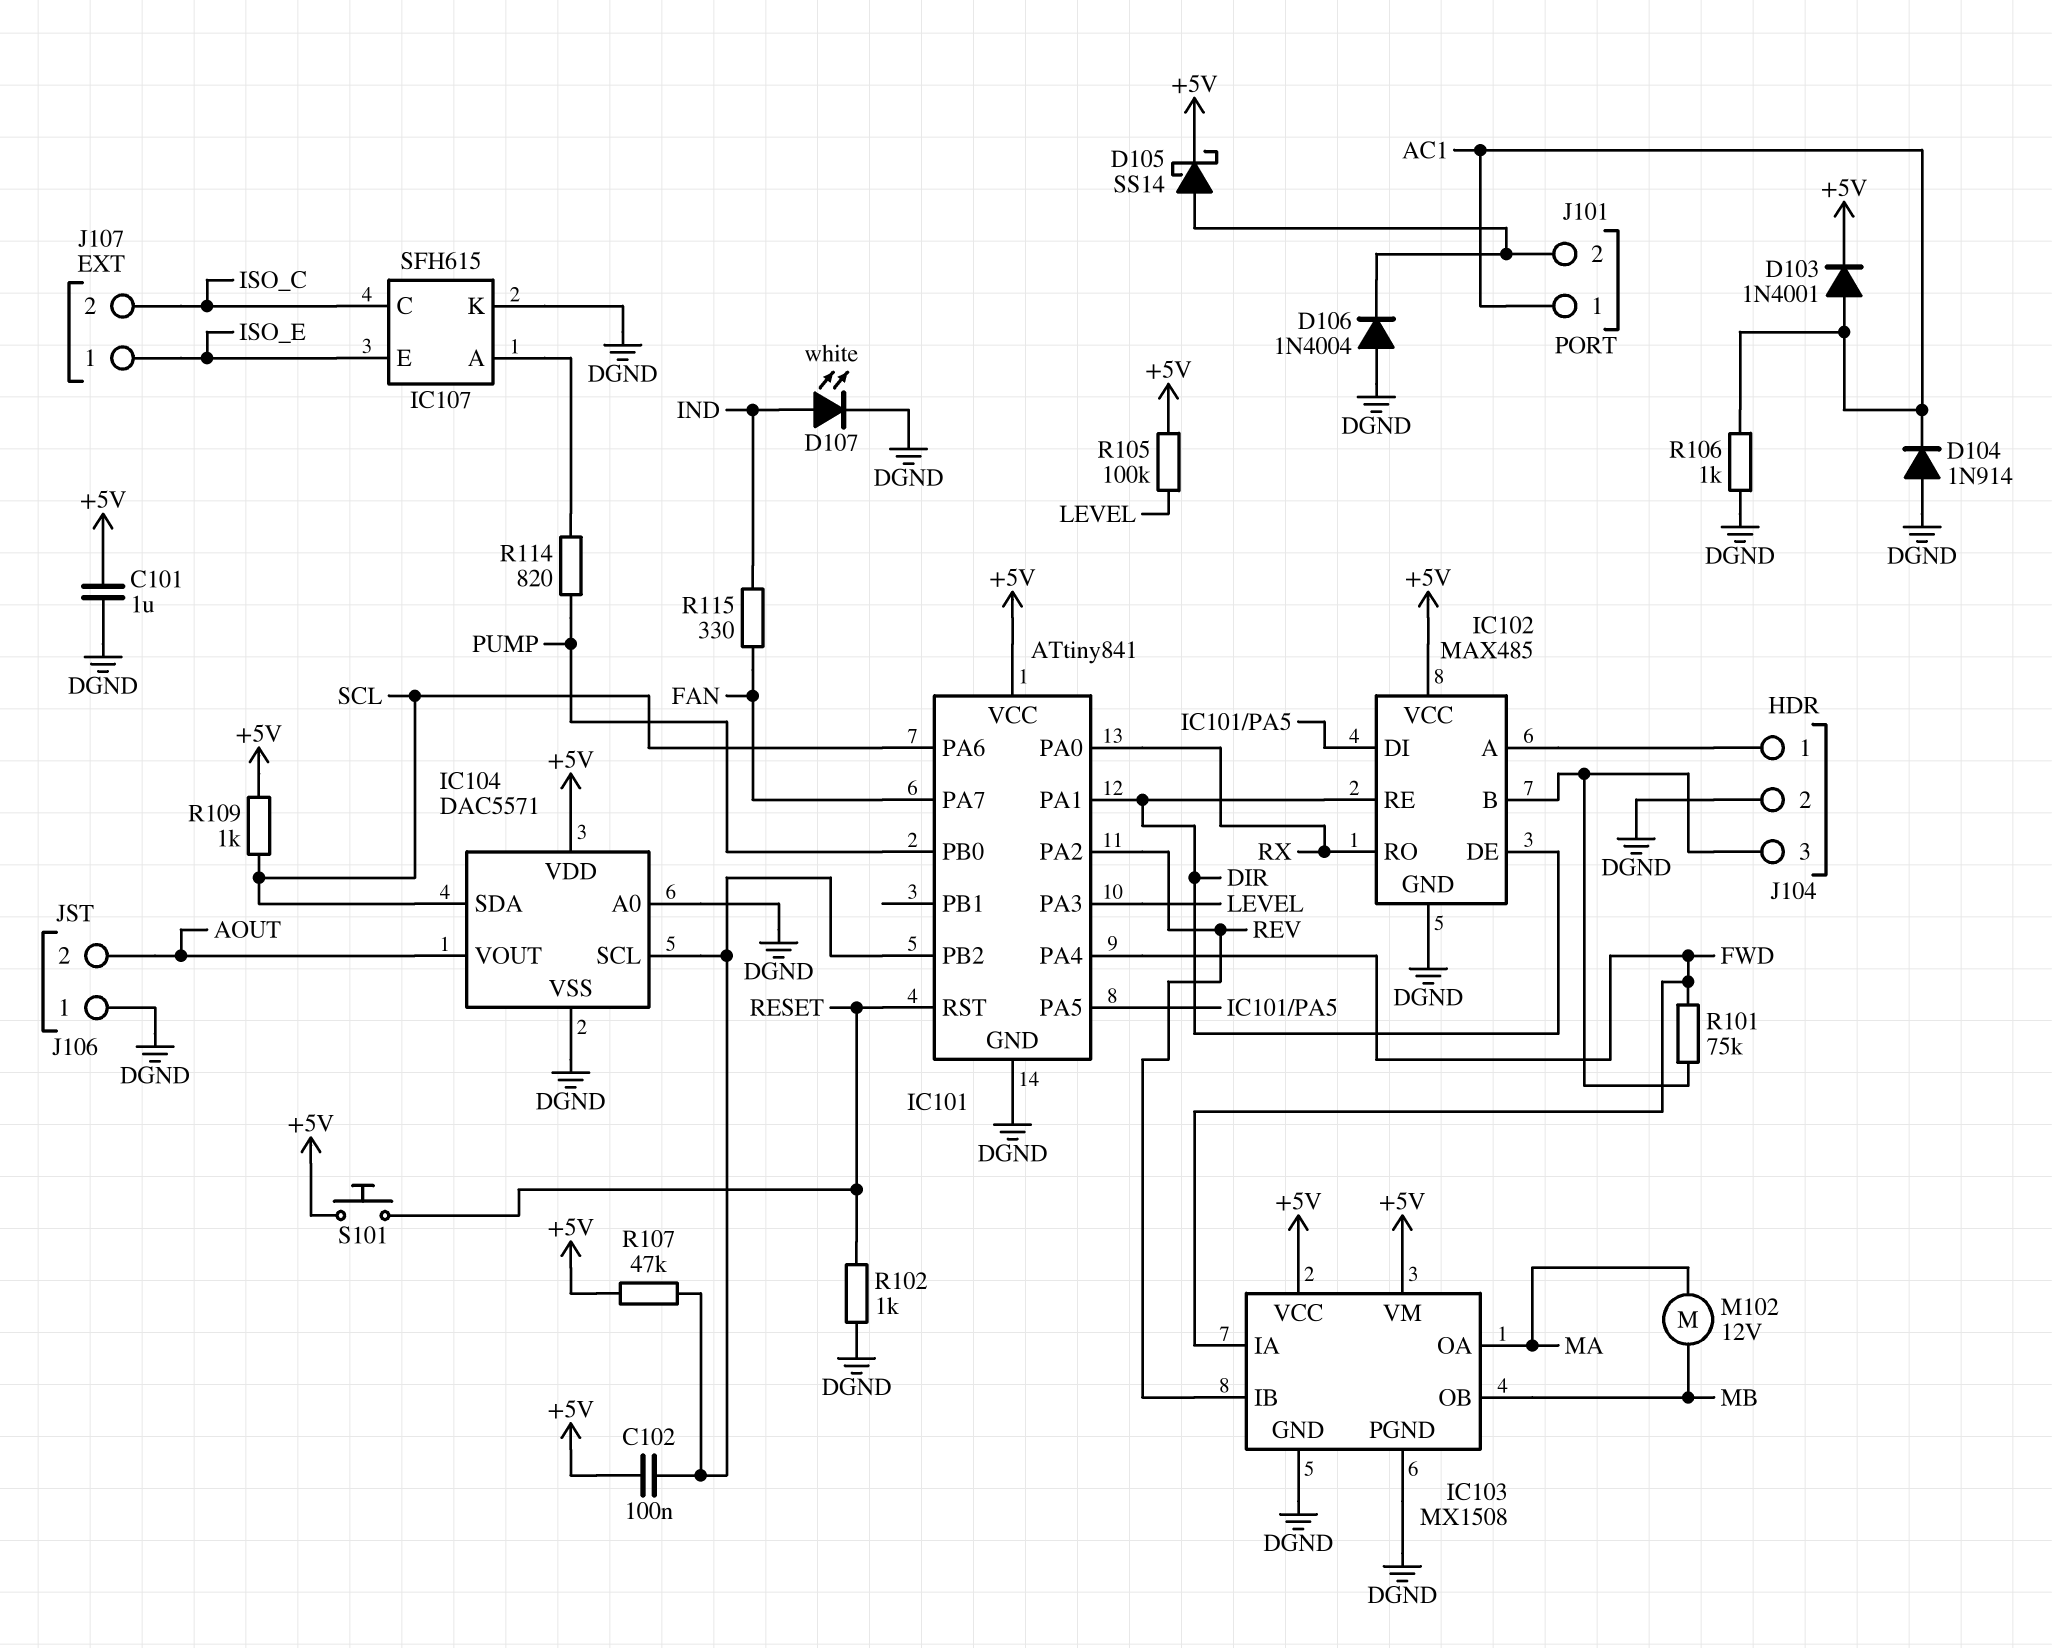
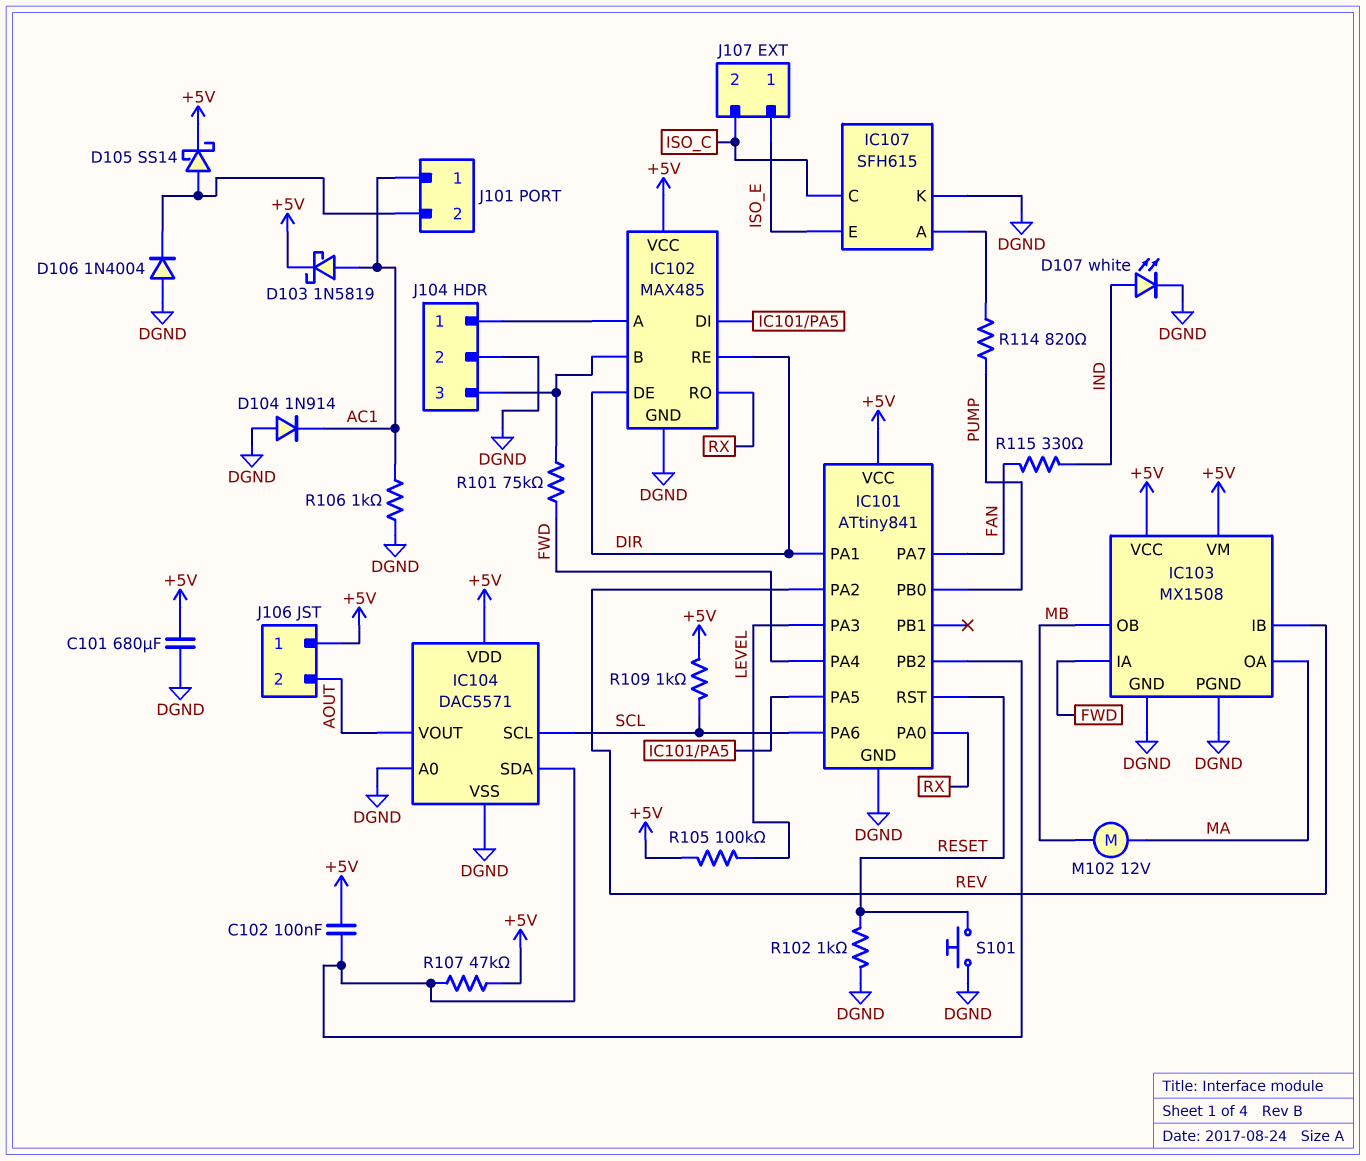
C101: 1uF (+5V, DGND) -> 680uF (+5V, DGND)
D103: diode 1N4001 (A AC1, K +5V) -> schottky 1N5819 (A AC1, K +5V)
IC104 pin SCL: IC101/PB2 -> SCL
IC104 pin SDA: SCL -> IC101/PB2
J106 pin 1: DGND -> +5V
S101: button (+5V, RESET) -> button (DGND, RESET)

